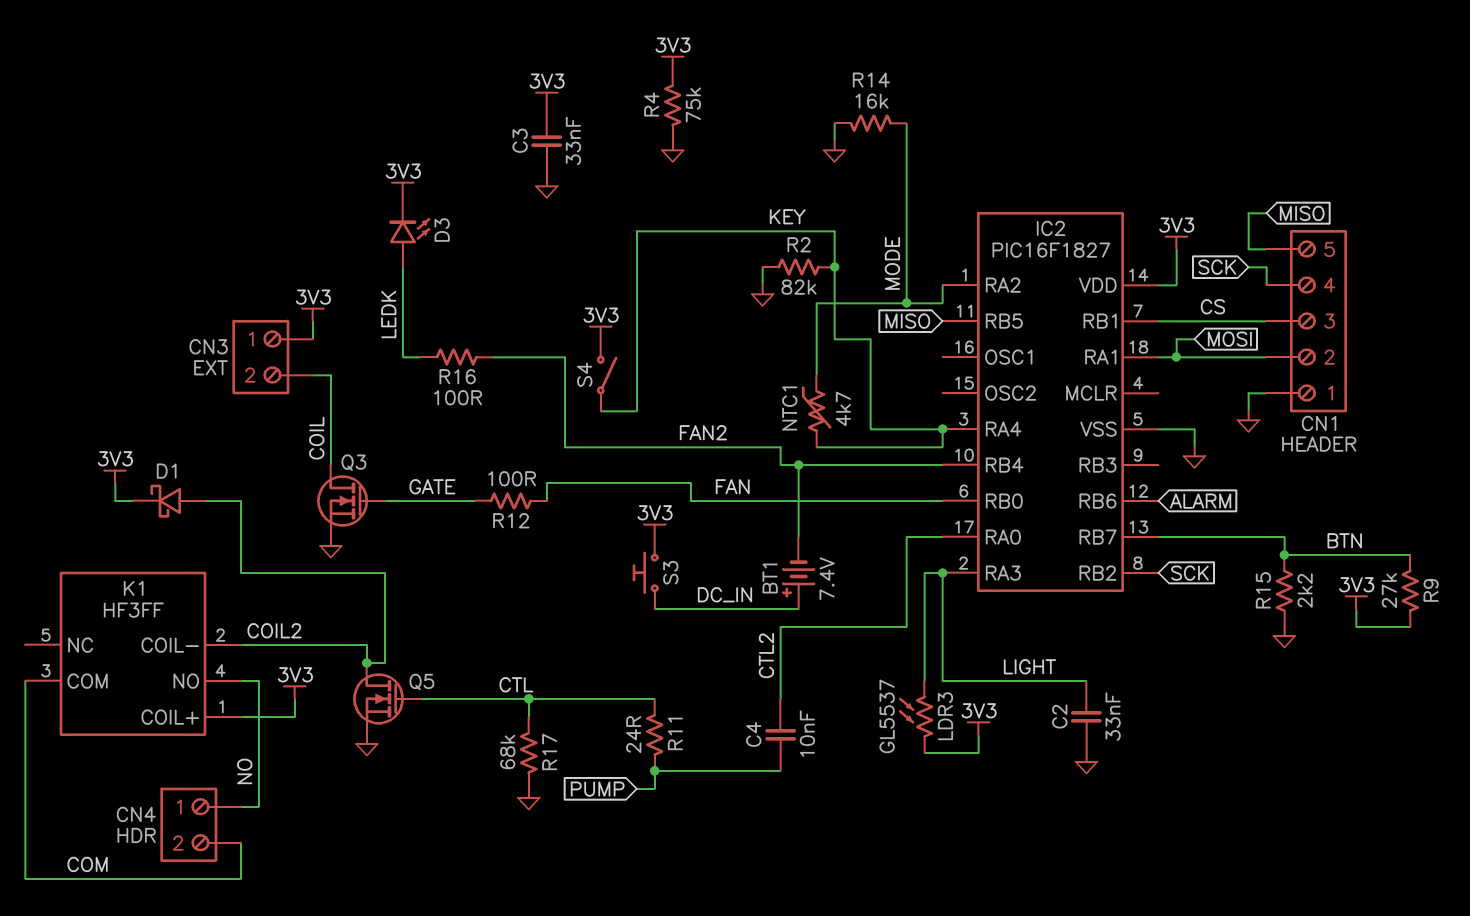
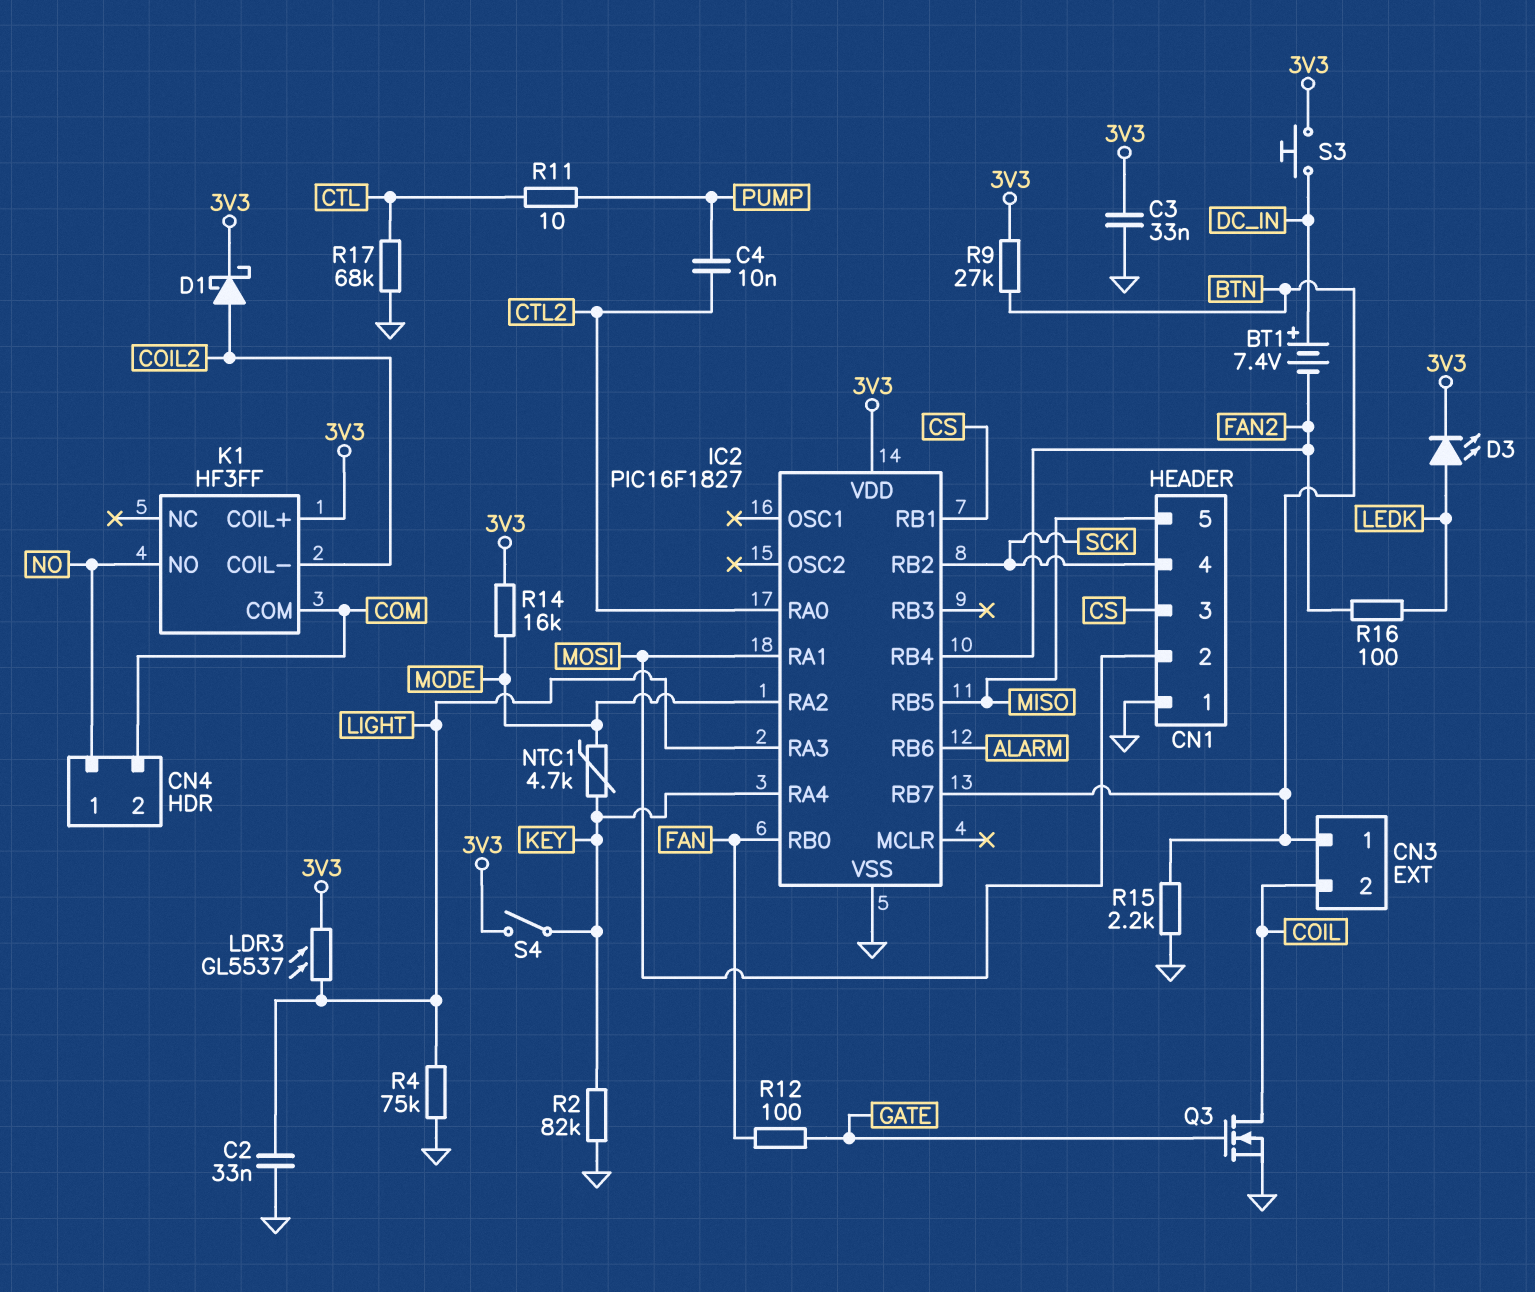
CN3 pin 1: 3V3 -> BTN
Q5: NMOS (G CTL, D COIL2, S GND) -> none
R4: 75k (3V3, GND) -> 75k (GND, LIGHT)
R11: 24 (CTL, PUMP) -> 10 (CTL, PUMP)
R14: 16k (GND, MODE) -> 16k (3V3, MODE)

